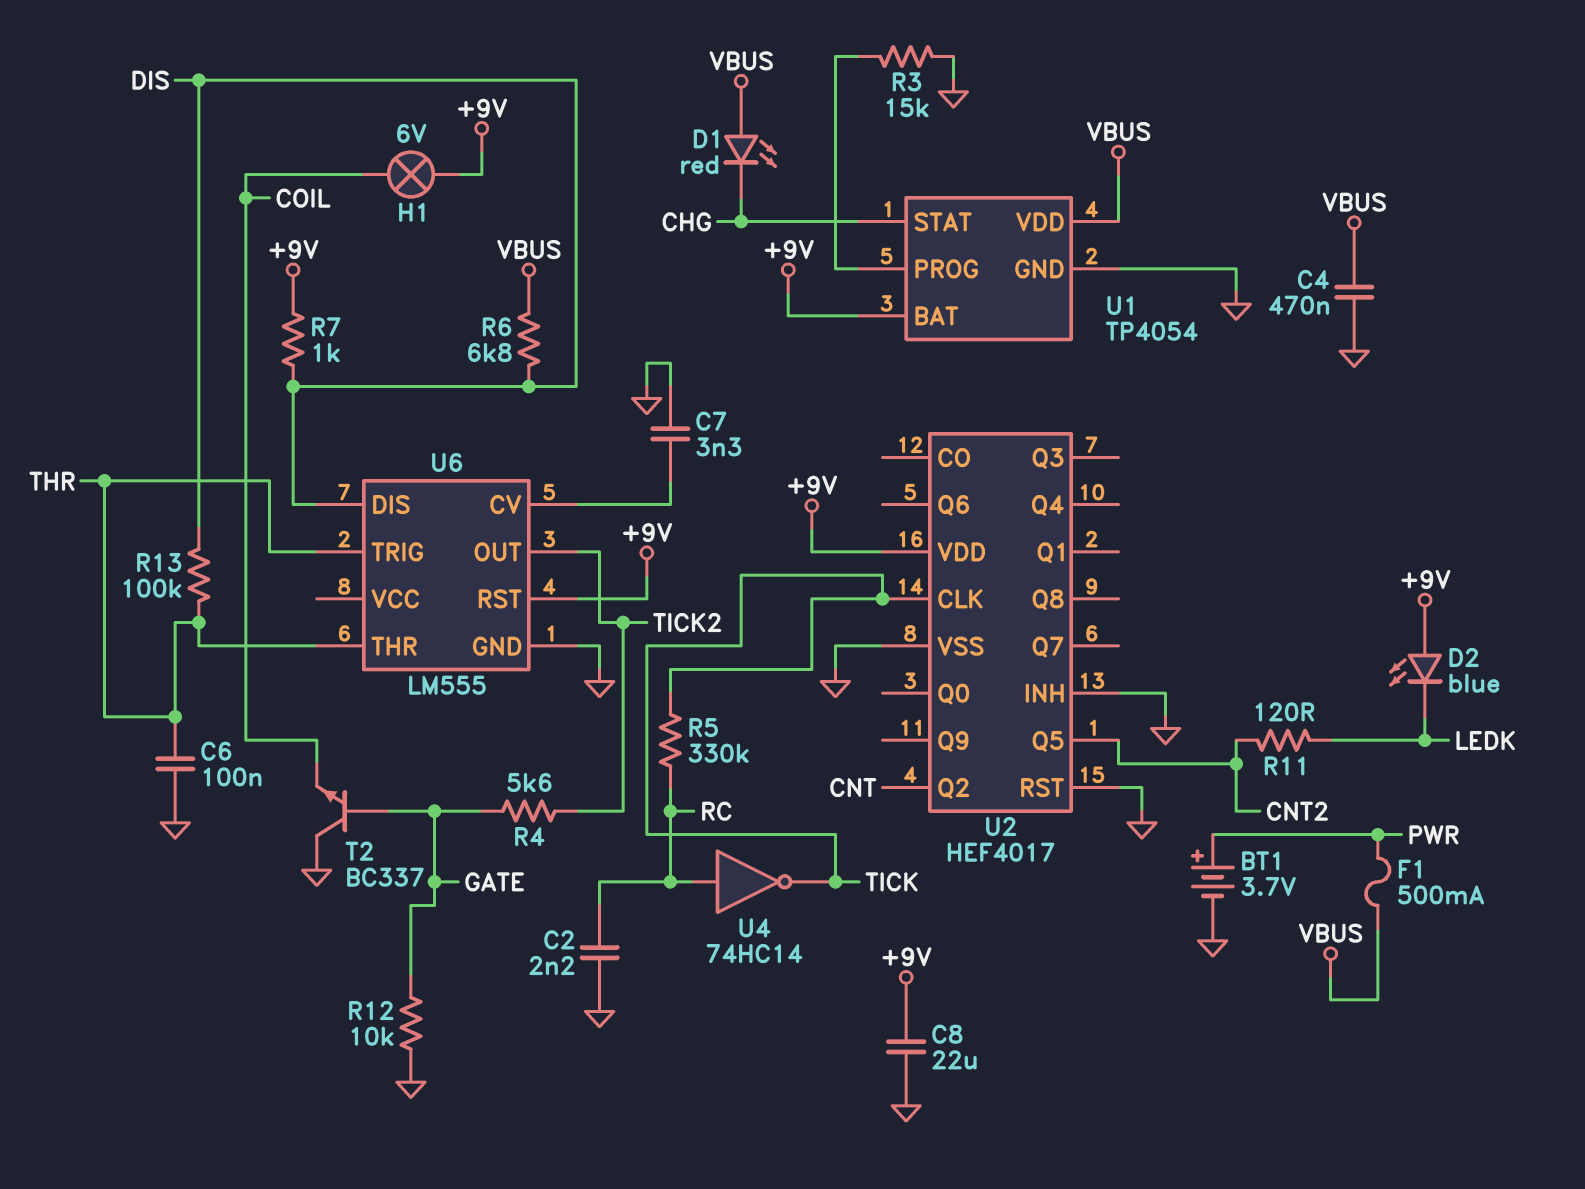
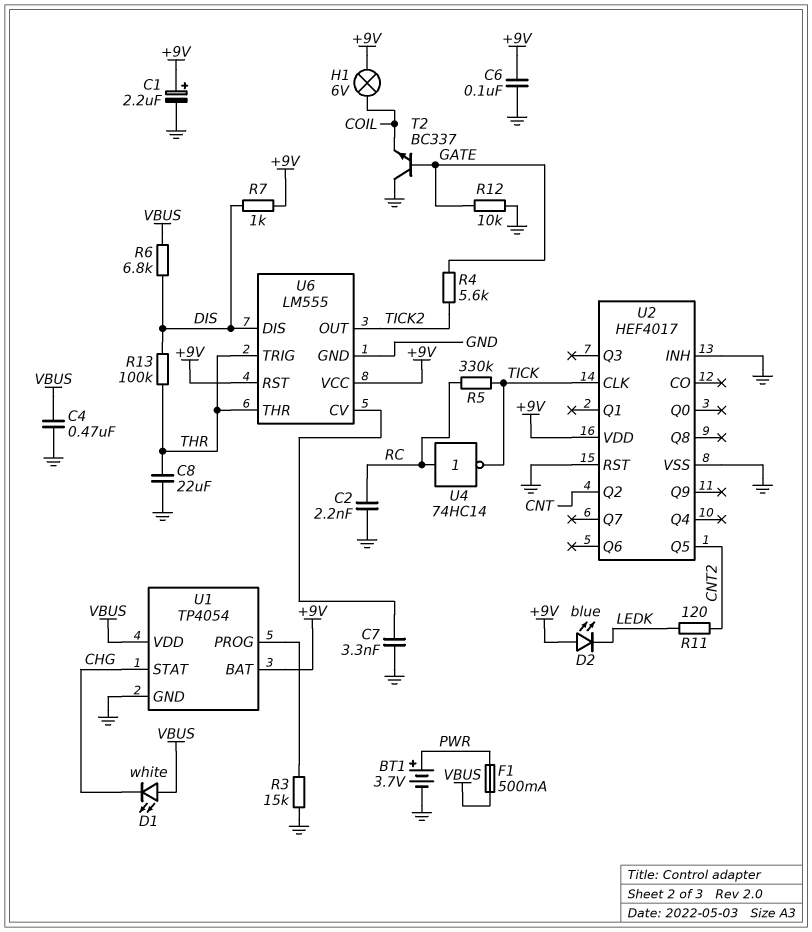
C1: none -> 2.2uF (plus +9V, minus GND)
C6: 100nF (GND, THR) -> 100nF (+9V, GND)
C8: 22uF (+9V, GND) -> 22uF (GND, THR)
D1: LED red (A VBUS, K CHG) -> LED white (A VBUS, K CHG)
U6 pin VCC: none -> +9V

